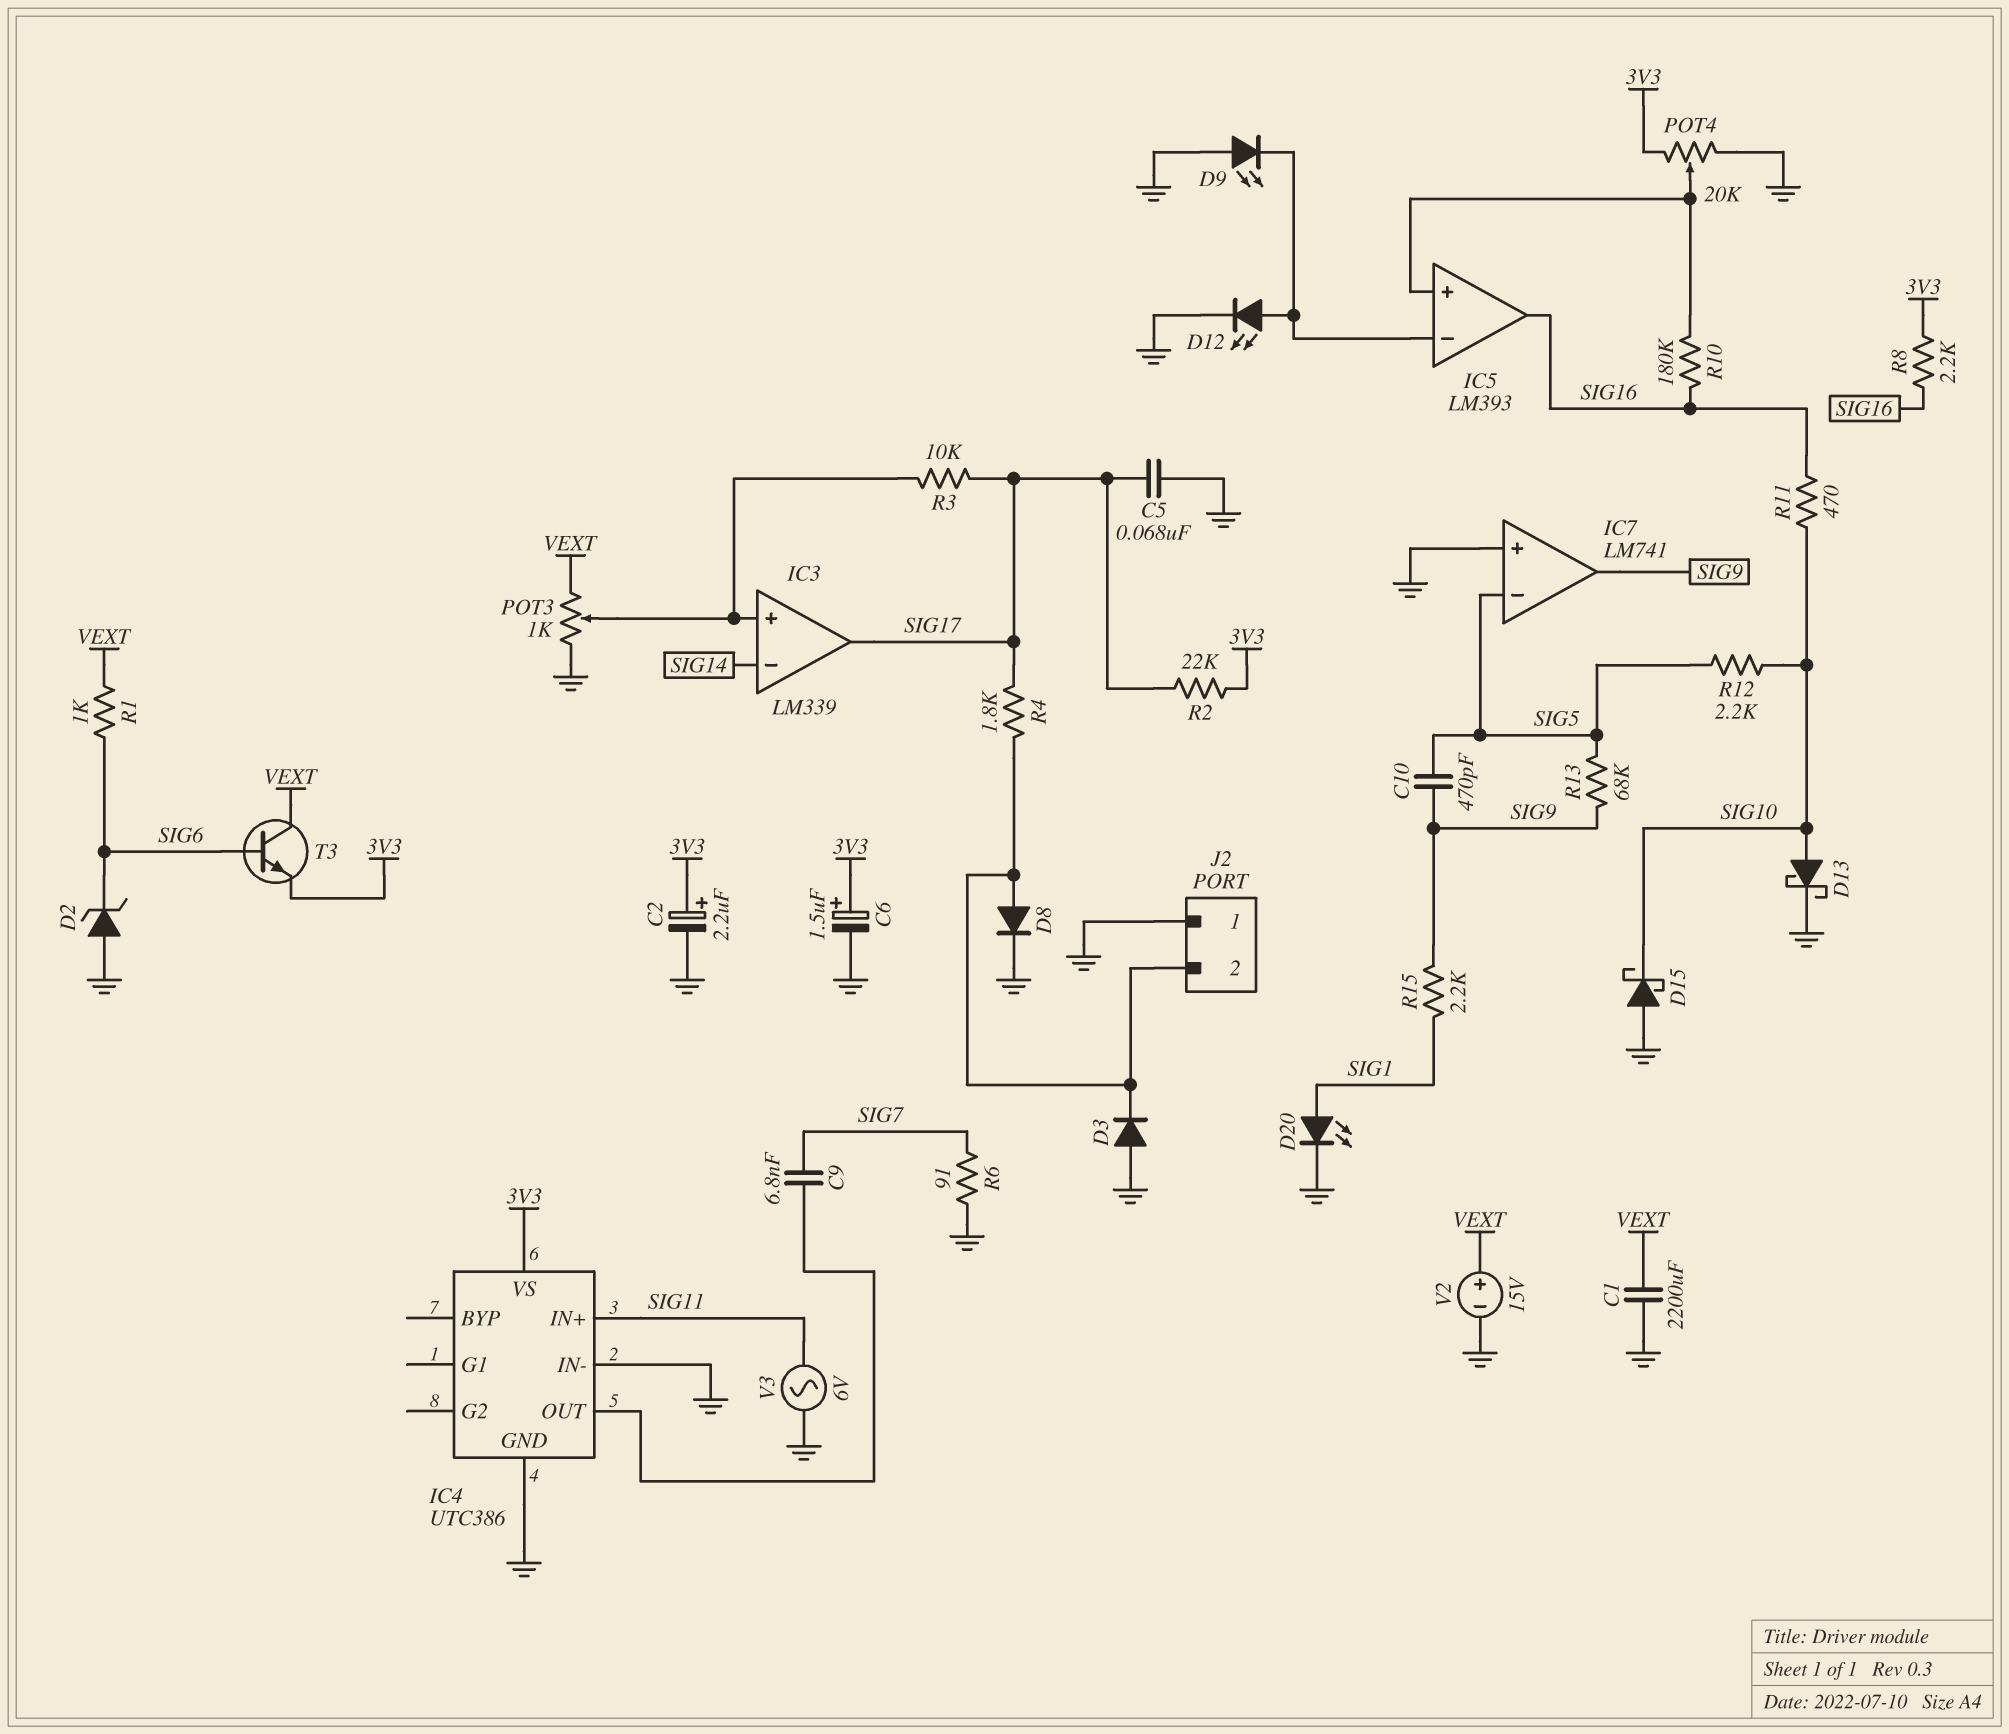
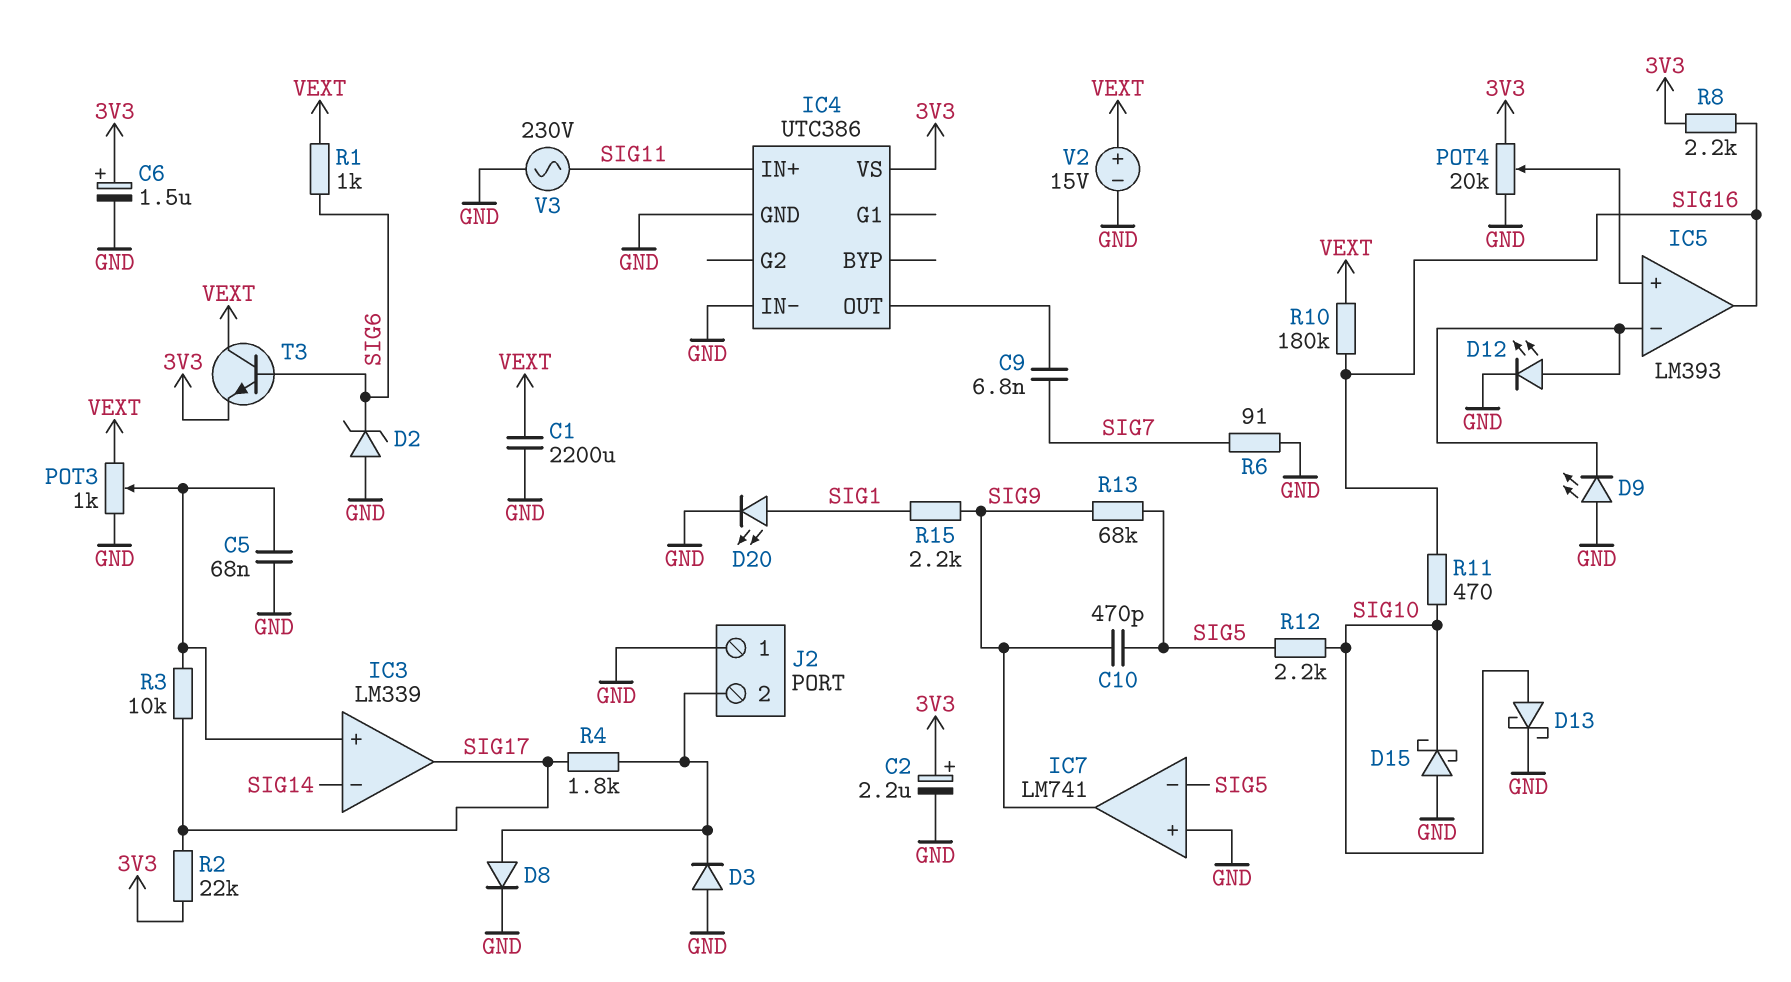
C5: 68nF (GND, SIG17) -> 68nF (GND, IC3/in+)
R10: 180k (IC5/in+, SIG16) -> 180k (SIG16, VEXT)
V3: AC 6V (GND, SIG11) -> AC 230V (GND, SIG11)

